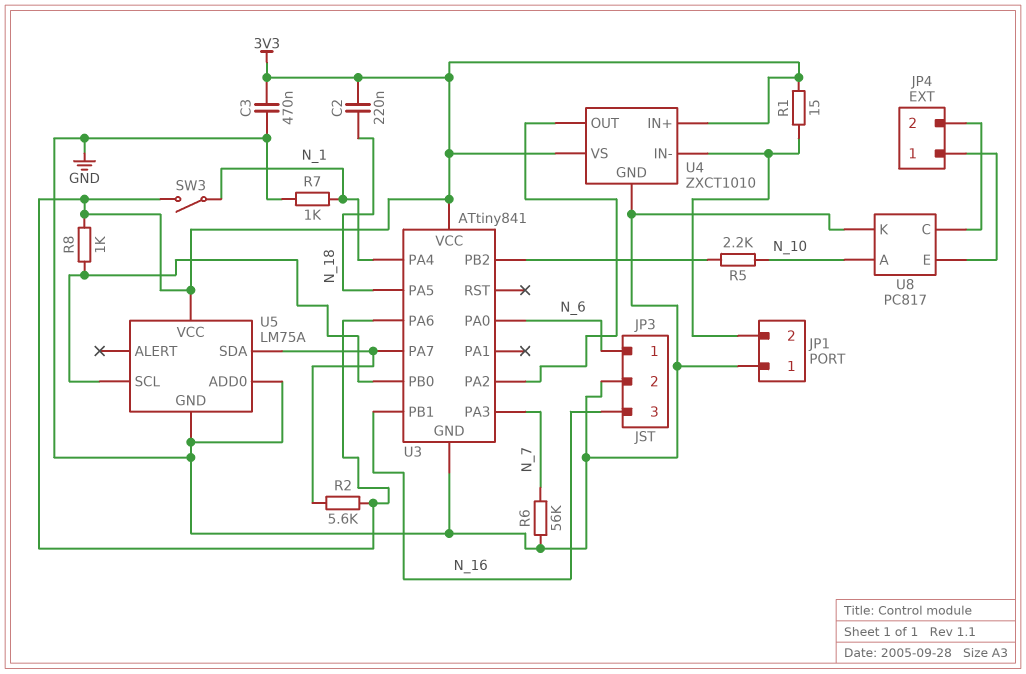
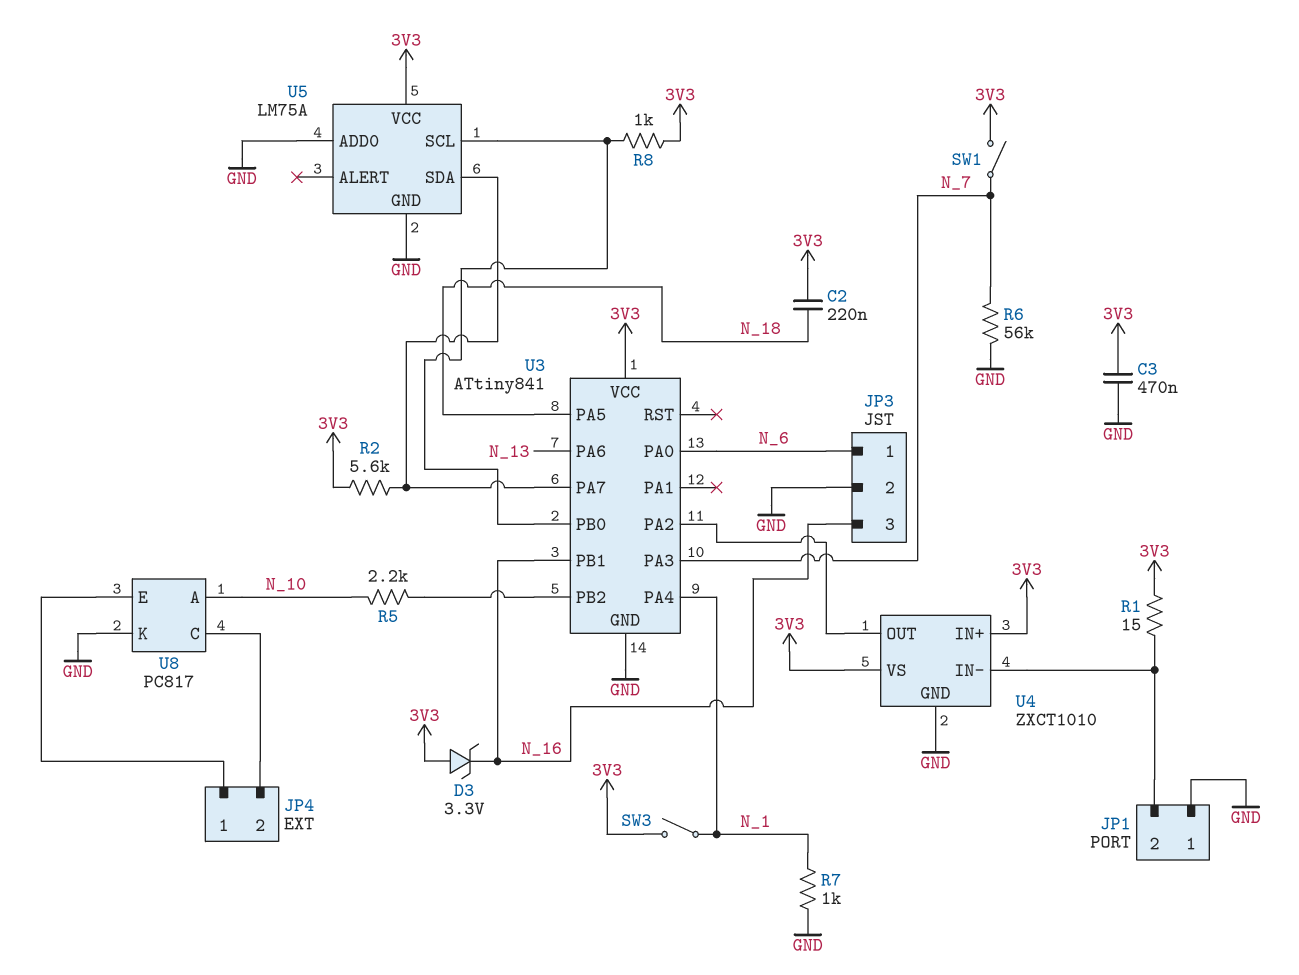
D3: none -> zener 3.3V (A 3V3, K N_16)
SW1: none -> switch (3V3, N_7)
U3 pin PA6: 3V3 -> N_13

